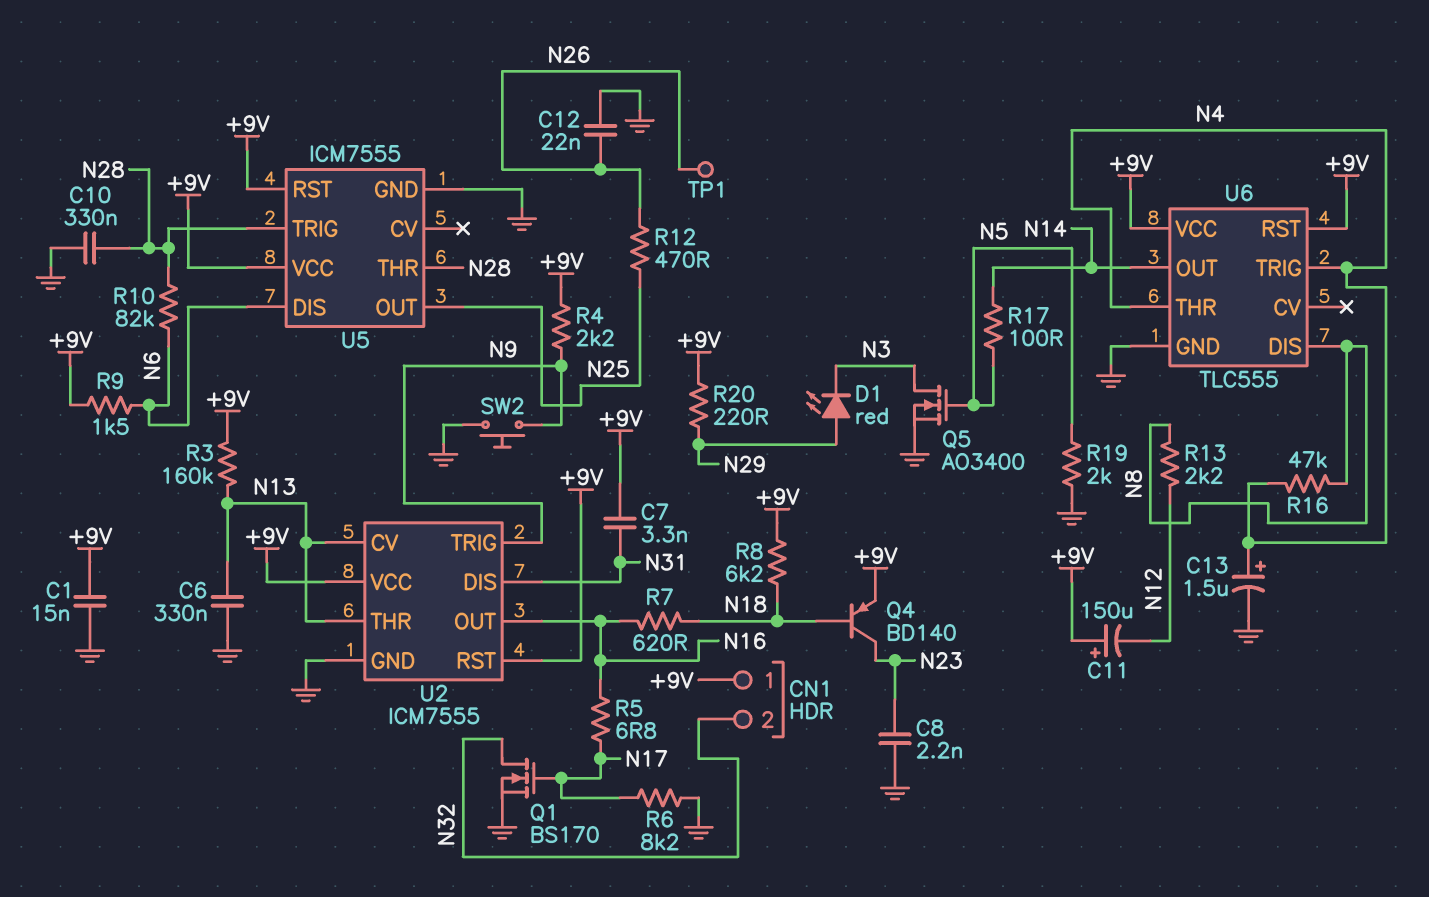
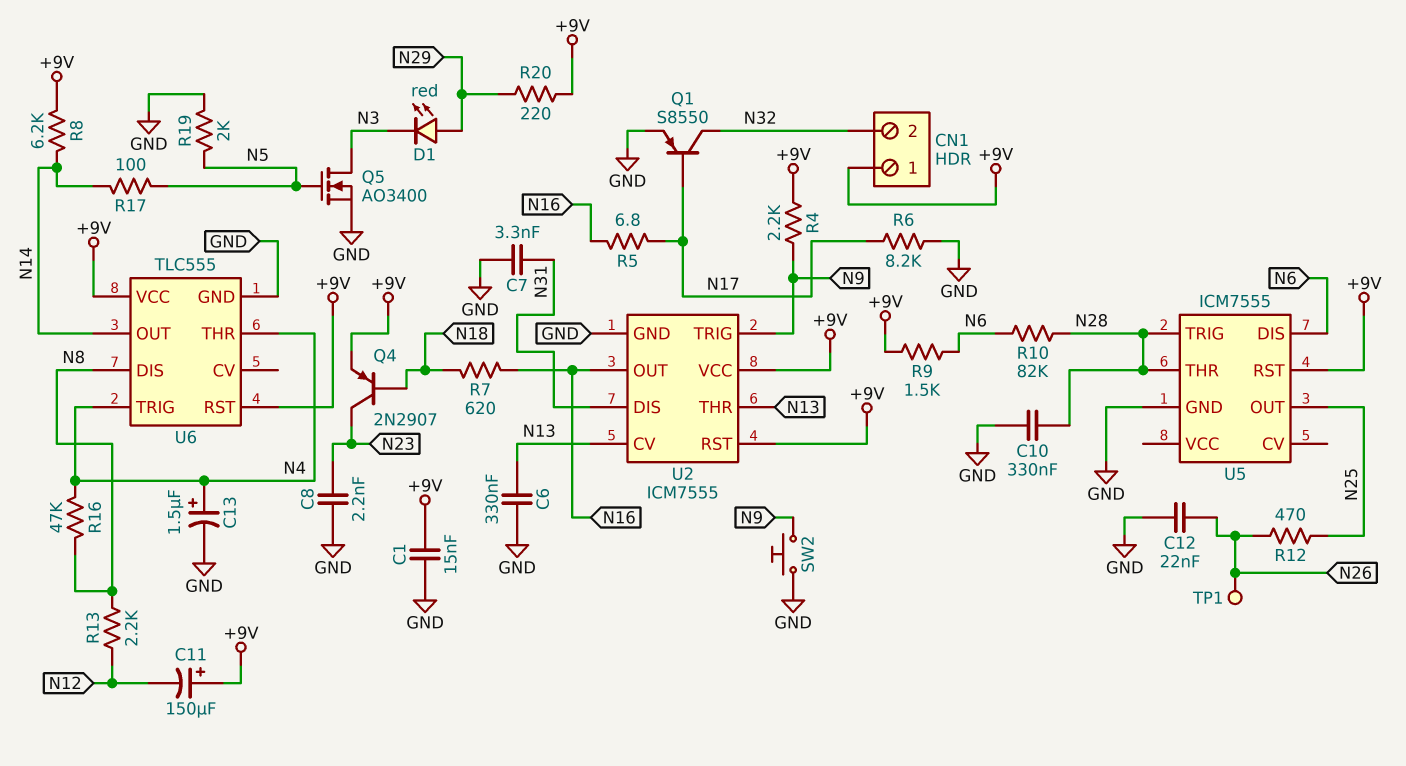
C7: 3.3nF (+9V, N31) -> 3.3nF (GND, N31)
Q1: NMOS BS170 (G N17, D N32, S GND) -> PNP S8550 (B N17, C N32, E GND)
Q4: PNP BD140 (B N18, C N23, E +9V) -> PNP 2N2907 (B N18, C N23, E +9V)
R3: 160k (+9V, N13) -> none
R8: 6.2k (+9V, N18) -> 6.2k (+9V, N14)
U5 pin VCC: +9V -> none

